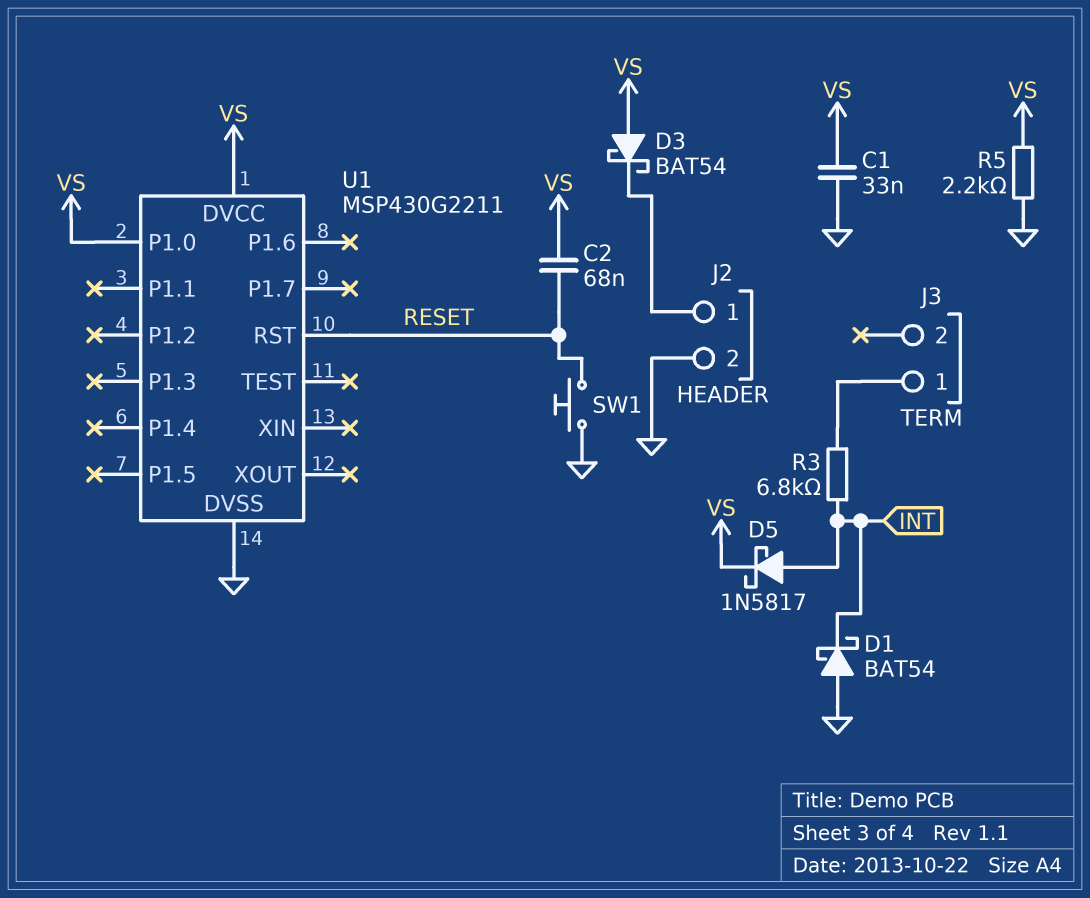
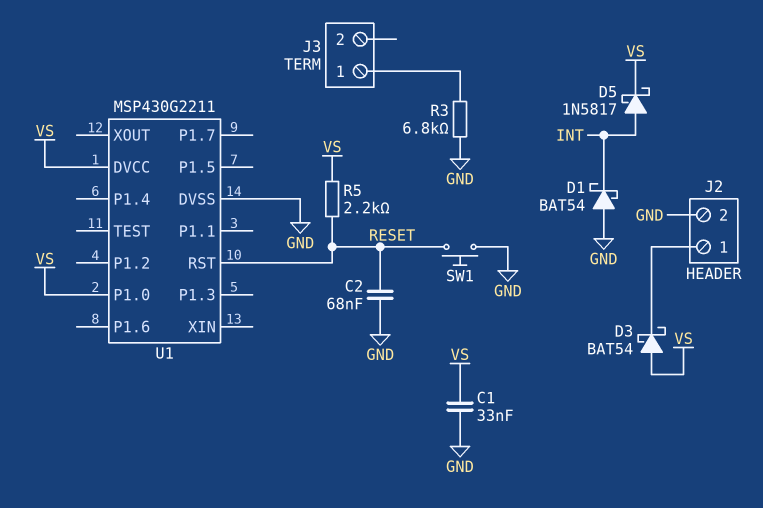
C2: 68nF (RESET, VS) -> 68nF (GND, RESET)
R3: 6.8k (INT, J3/1) -> 6.8k (GND, J3/1)
R5: 2.2k (GND, VS) -> 2.2k (RESET, VS)

